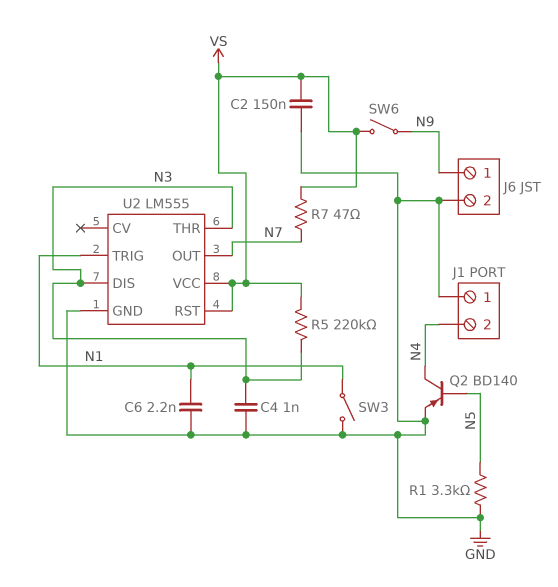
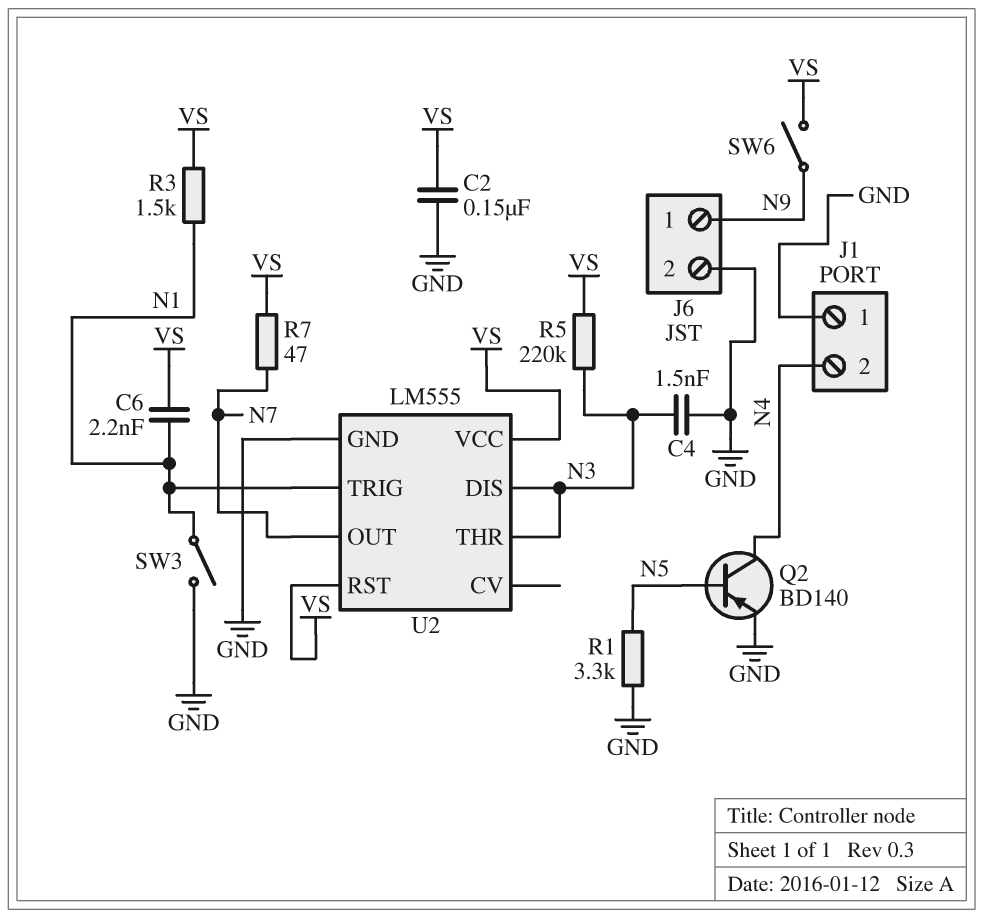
C4: 1nF (GND, N3) -> 1.5nF (GND, N3)
C6: 2.2nF (GND, N1) -> 2.2nF (N1, VS)
R3: none -> 1.5k (N1, VS)

